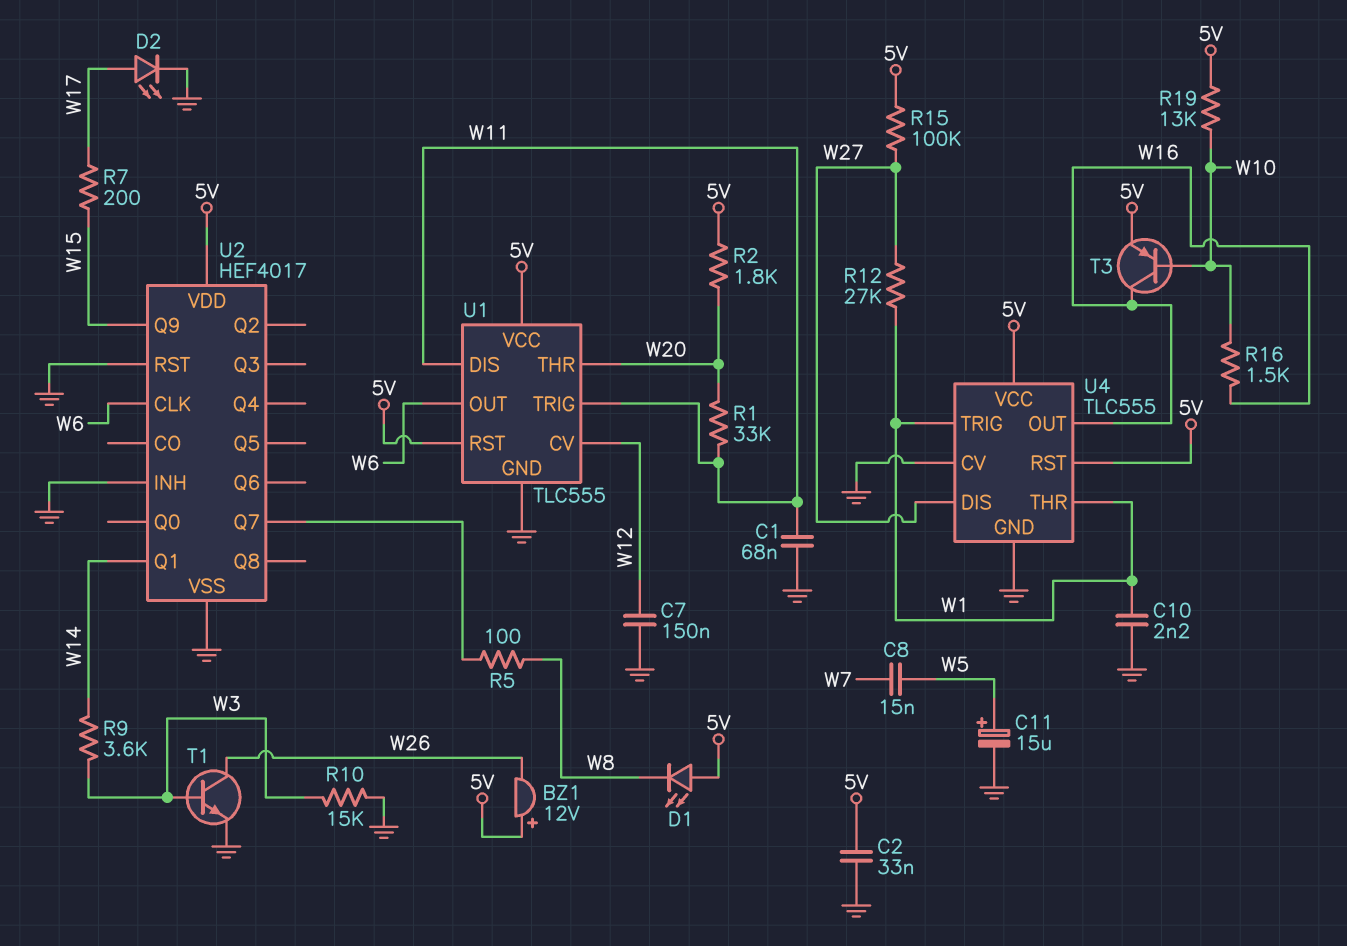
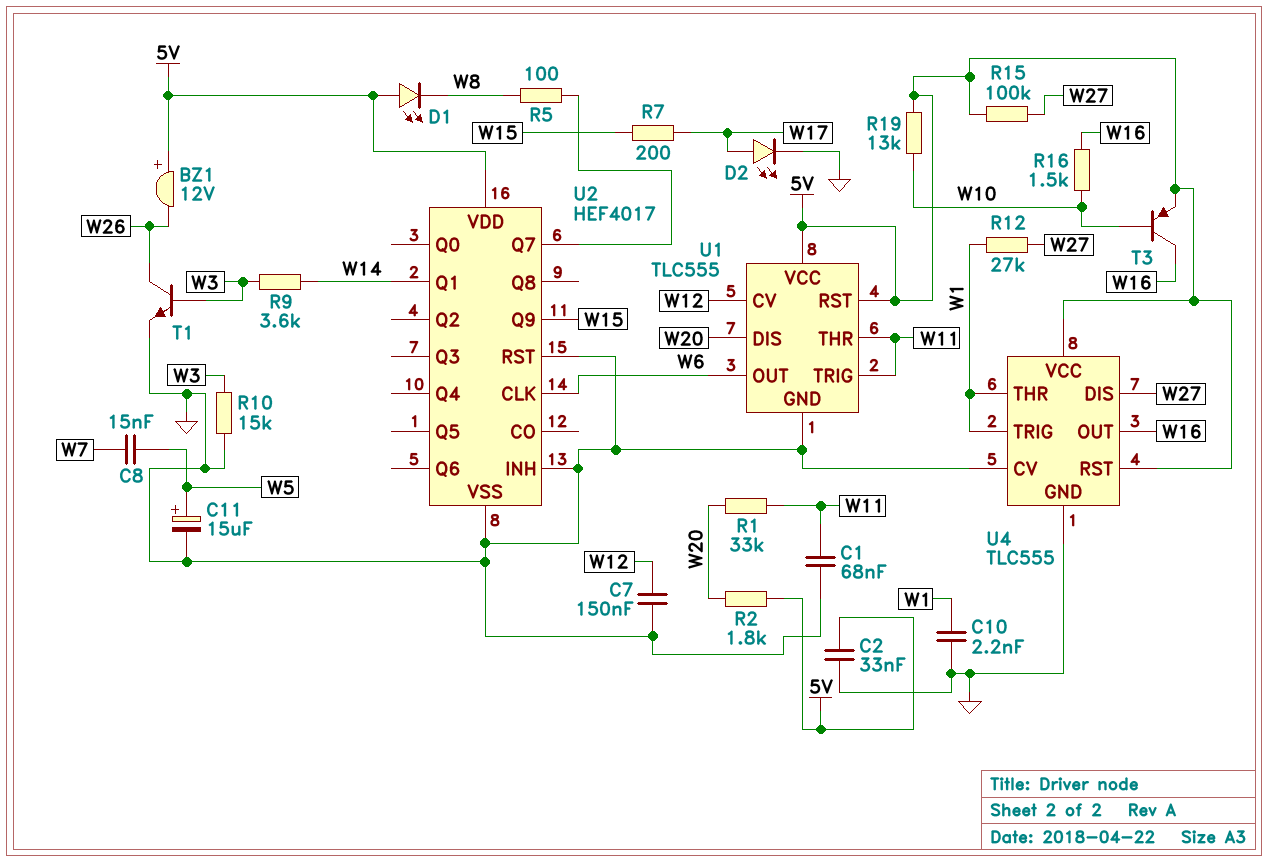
U1 pin DIS: W11 -> W20
U1 pin THR: W20 -> W11

